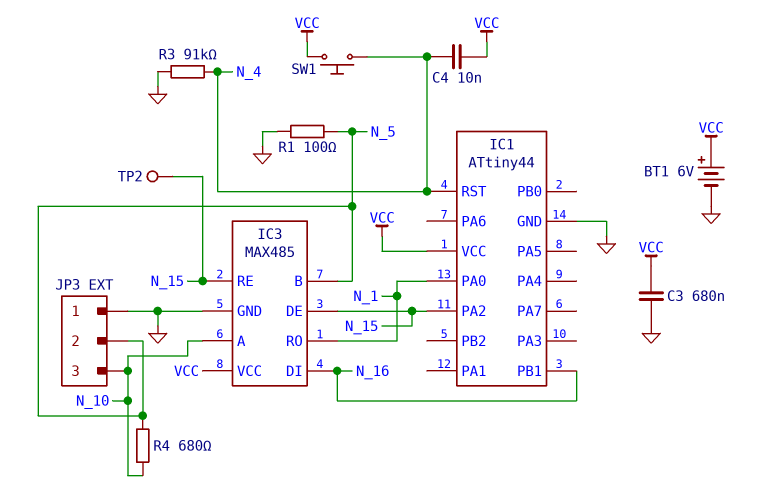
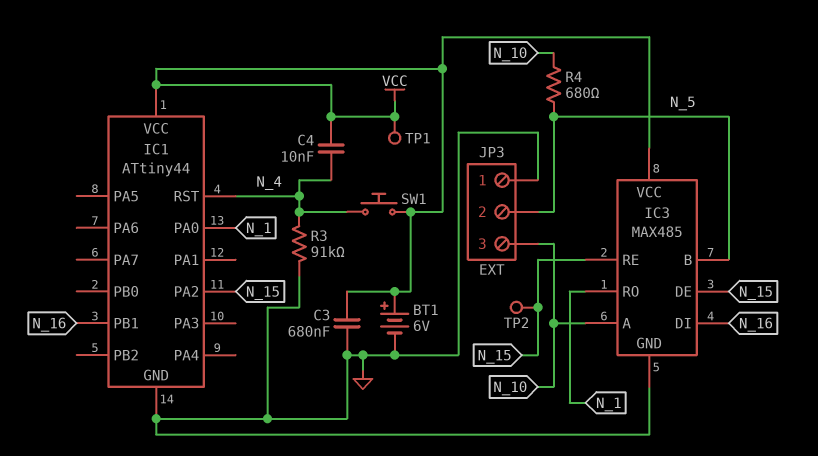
R1: 100 (GND, N_5) -> none
TP1: none -> test point (VCC)

